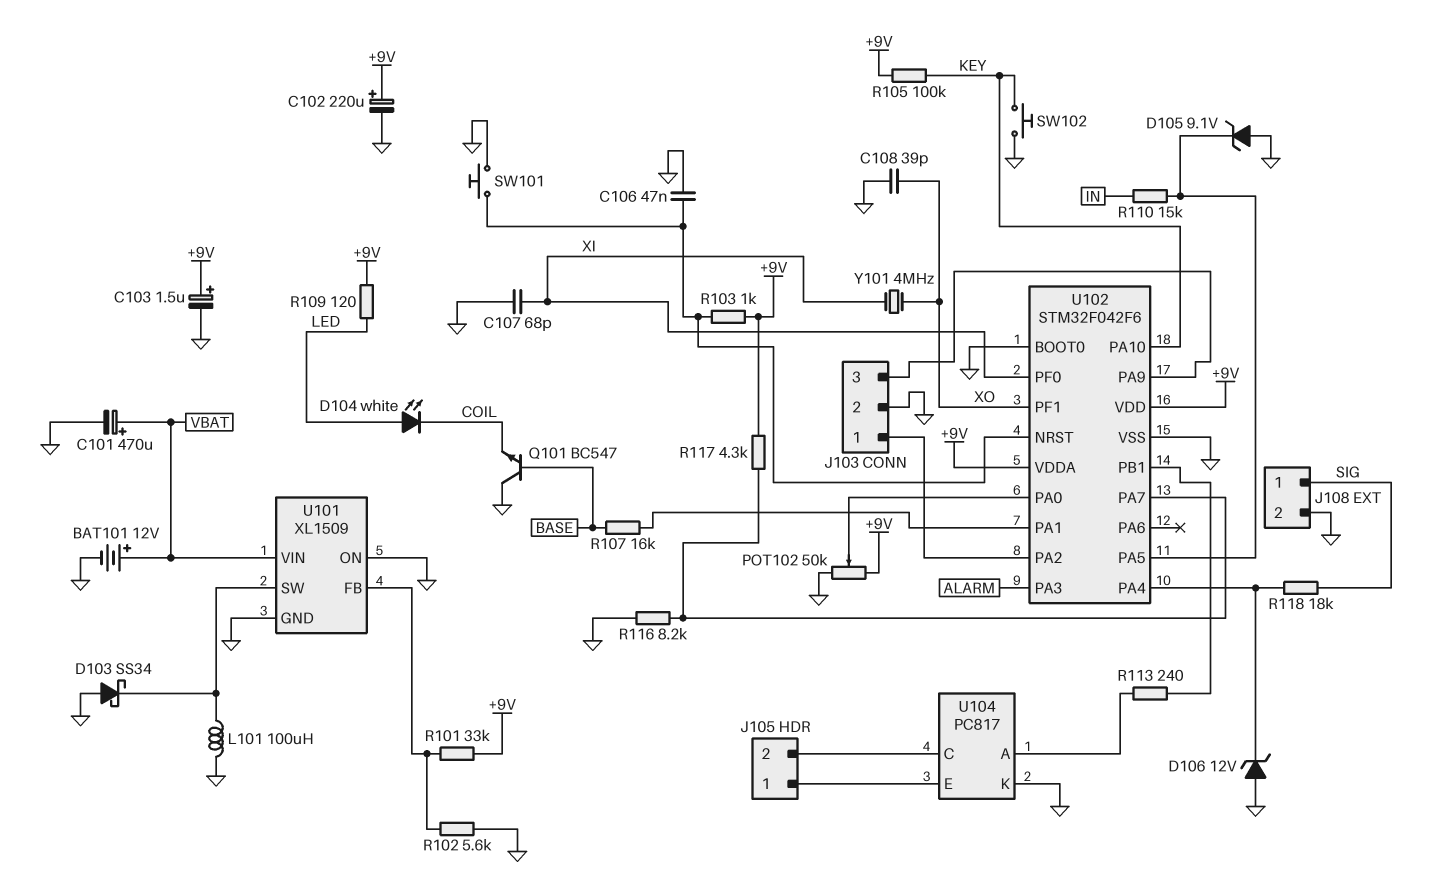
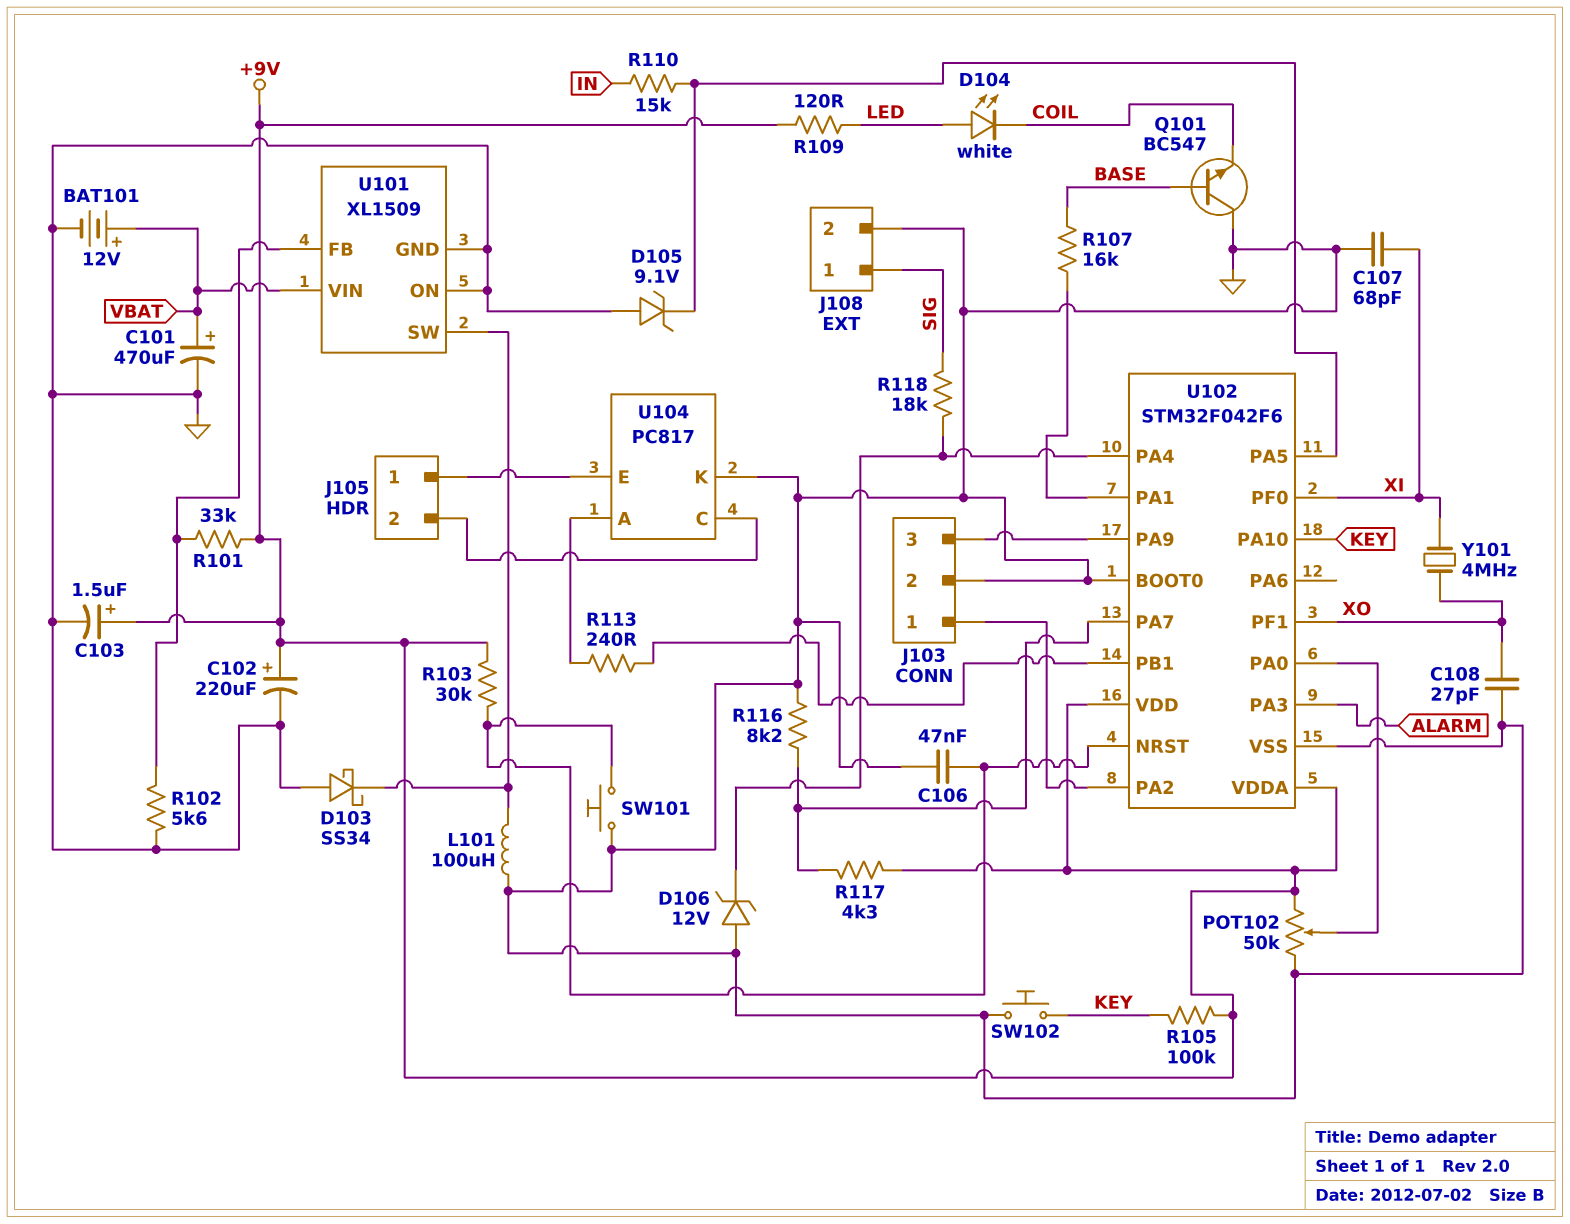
C108: 39pF (GND, XO) -> 27pF (GND, XO)
R103: 1k (+9V, U102/NRST) -> 30k (+9V, U102/NRST)

